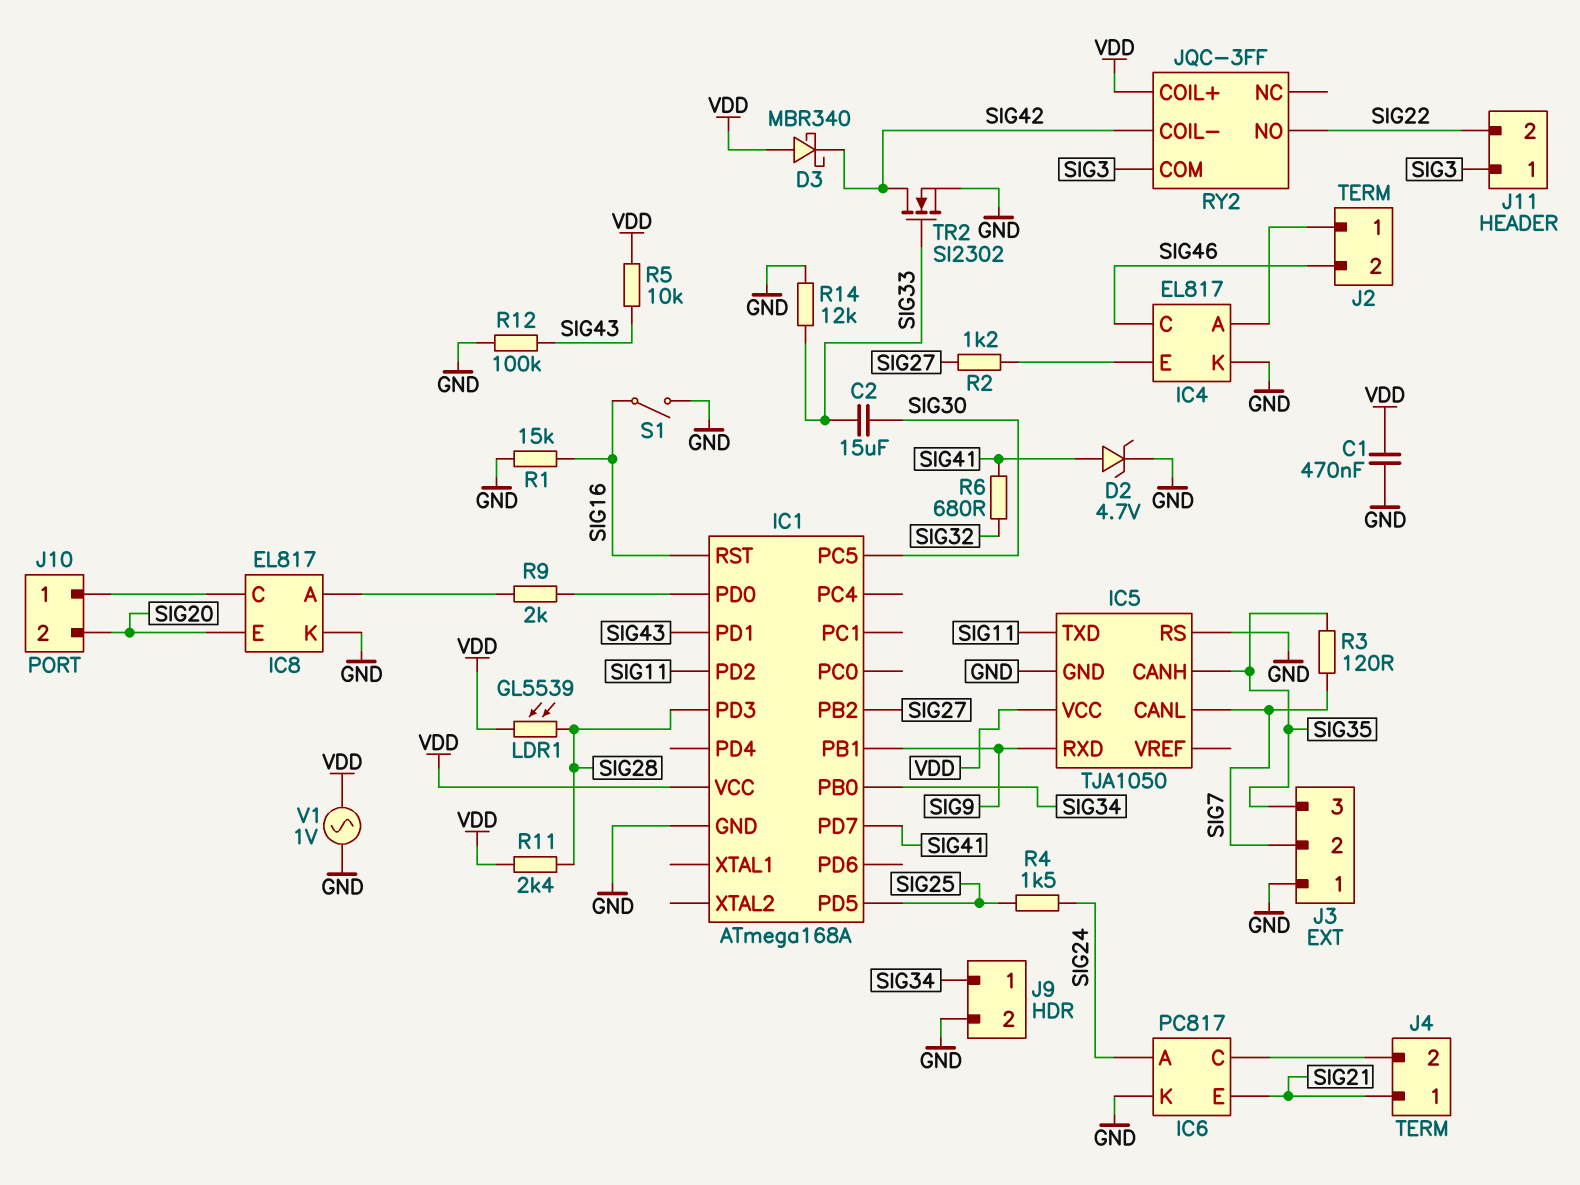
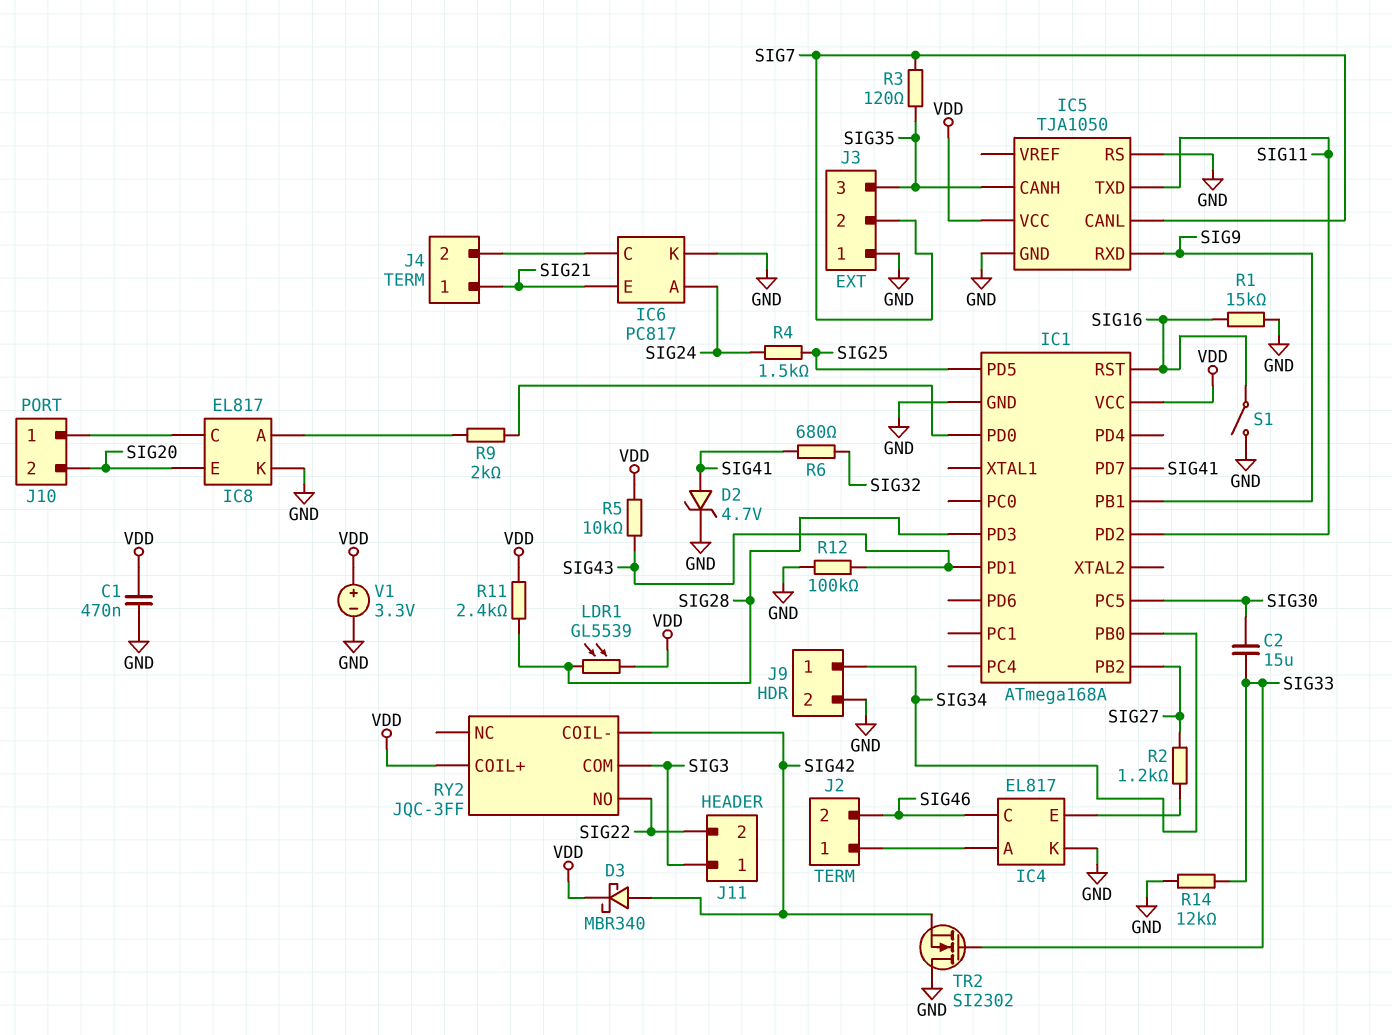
D3: schottky MBR340 (A VDD, K SIG42) -> schottky MBR340 (A SIG42, K VDD)
TR2: NMOS SI2302 (G SIG33, D SIG42, S GND) -> NMOS SI2302 (G SIG33, D GND, S SIG42)
V1: AC 1V (GND, VDD) -> 3.3V (plus VDD, minus GND)

